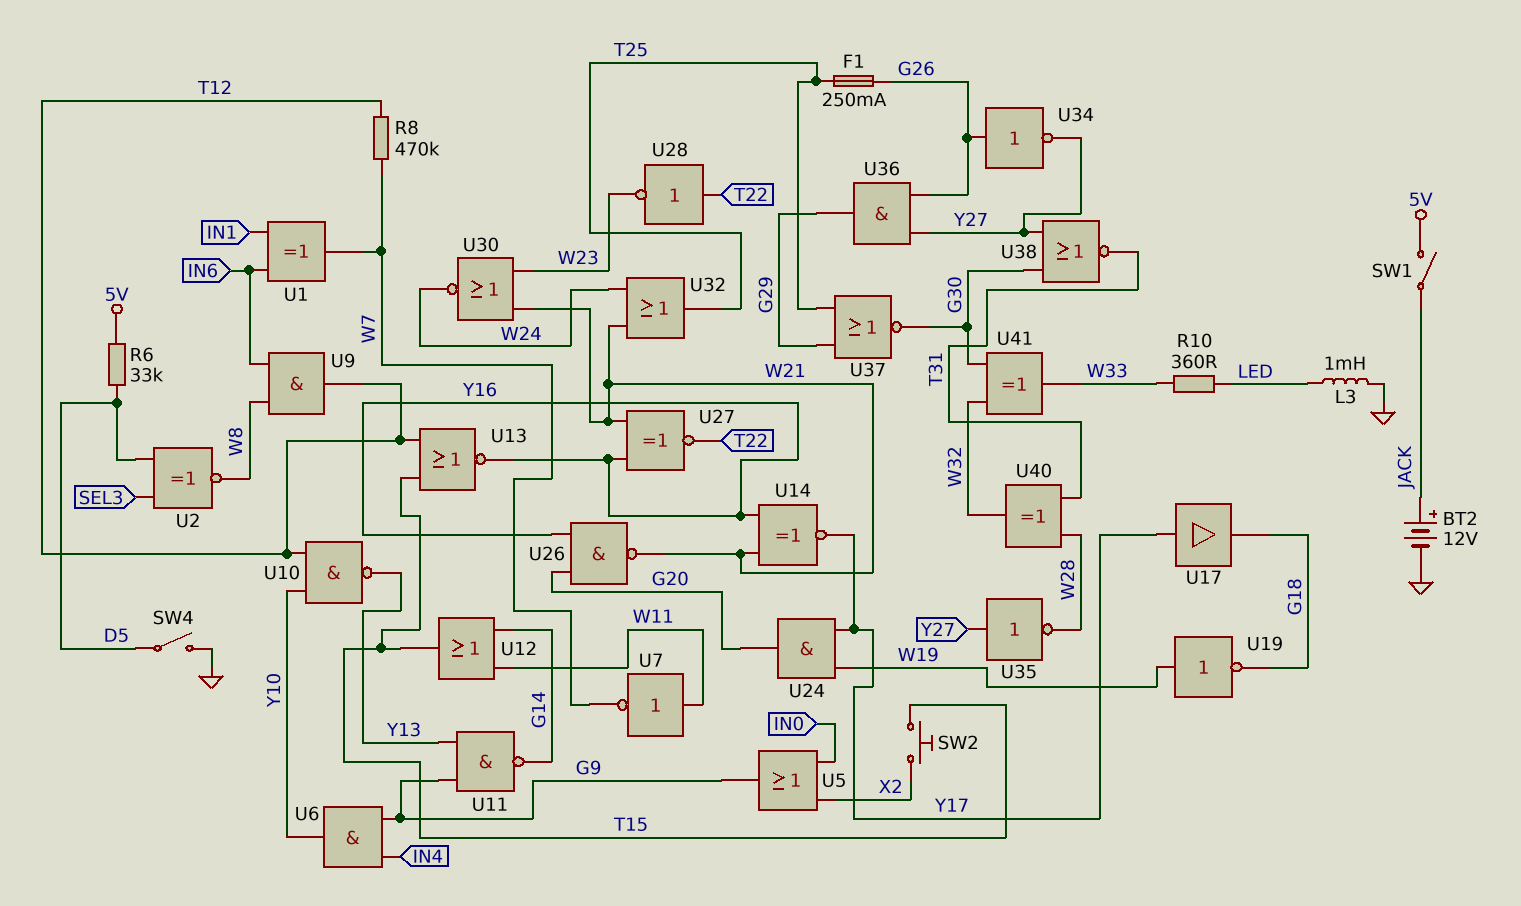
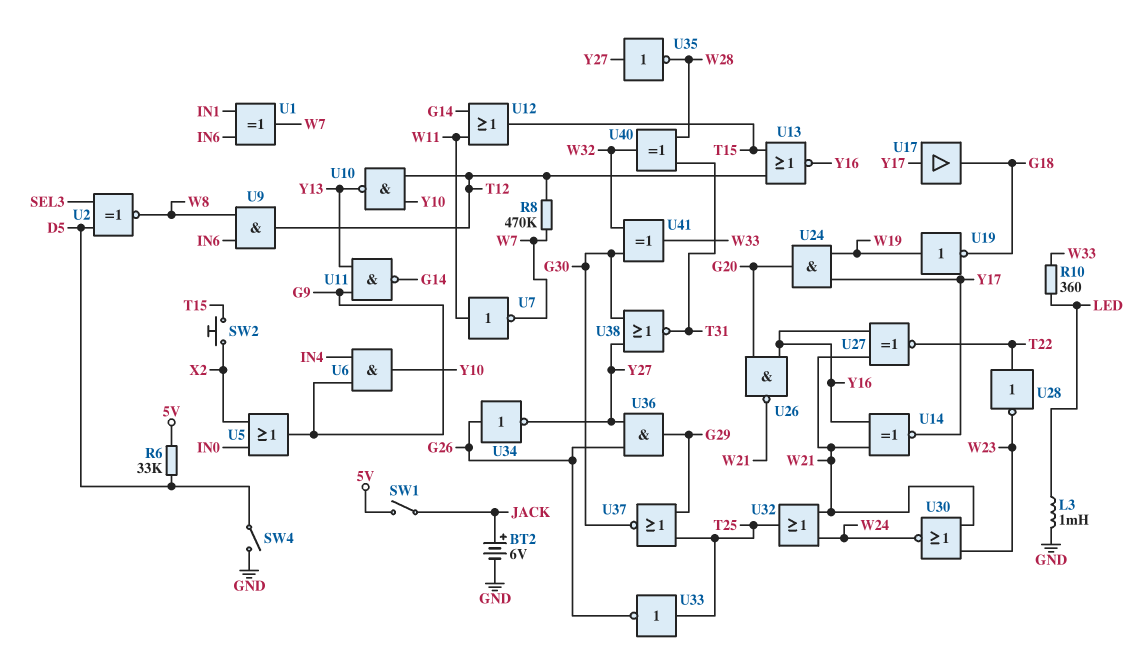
BT2: 12V (plus JACK, minus GND) -> 6V (plus JACK, minus GND)
F1: 250mA (G26, T25) -> none
U33: none -> NOT (in T25, out G26)

